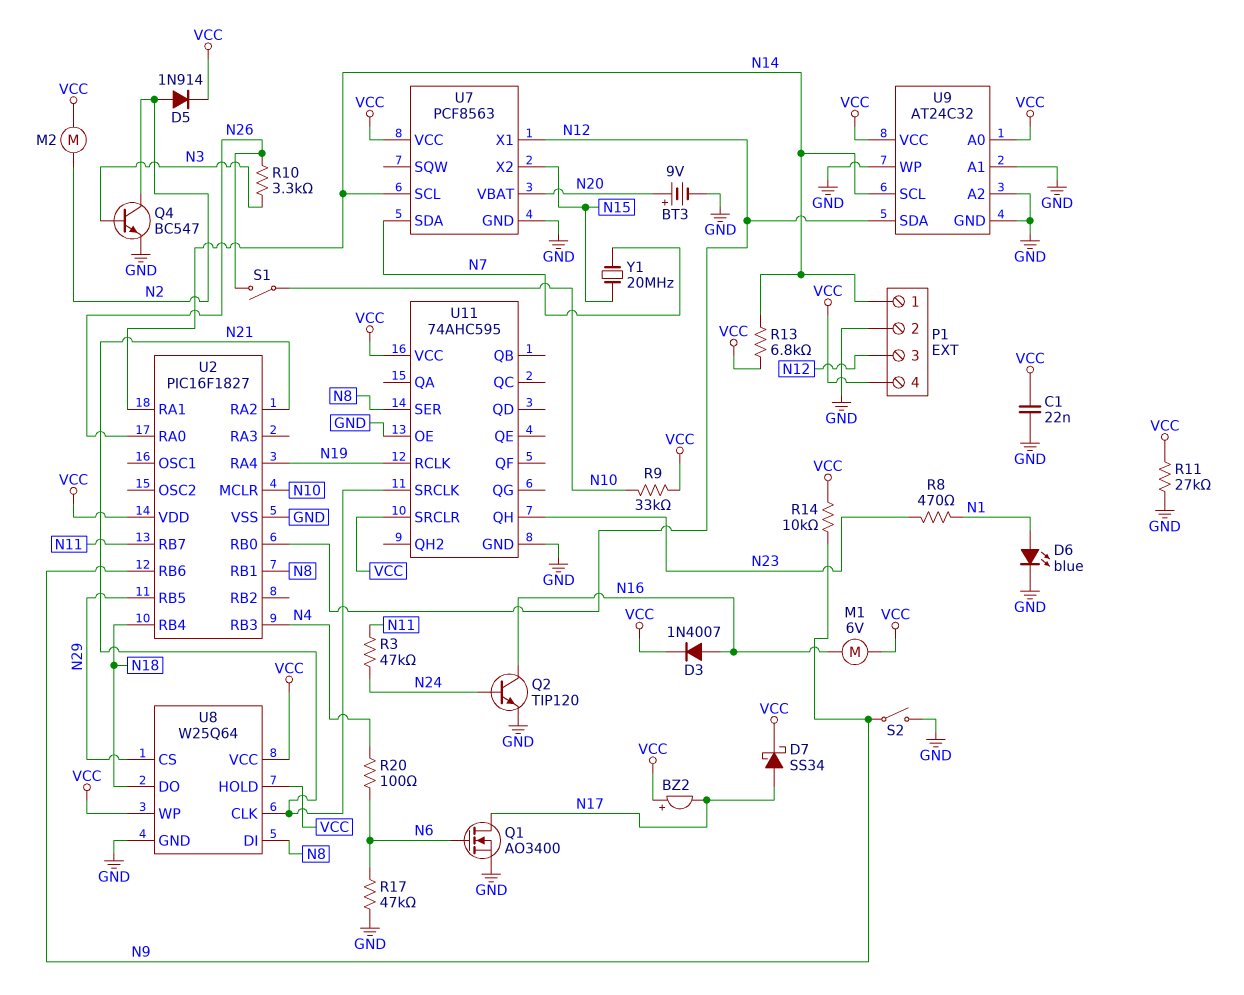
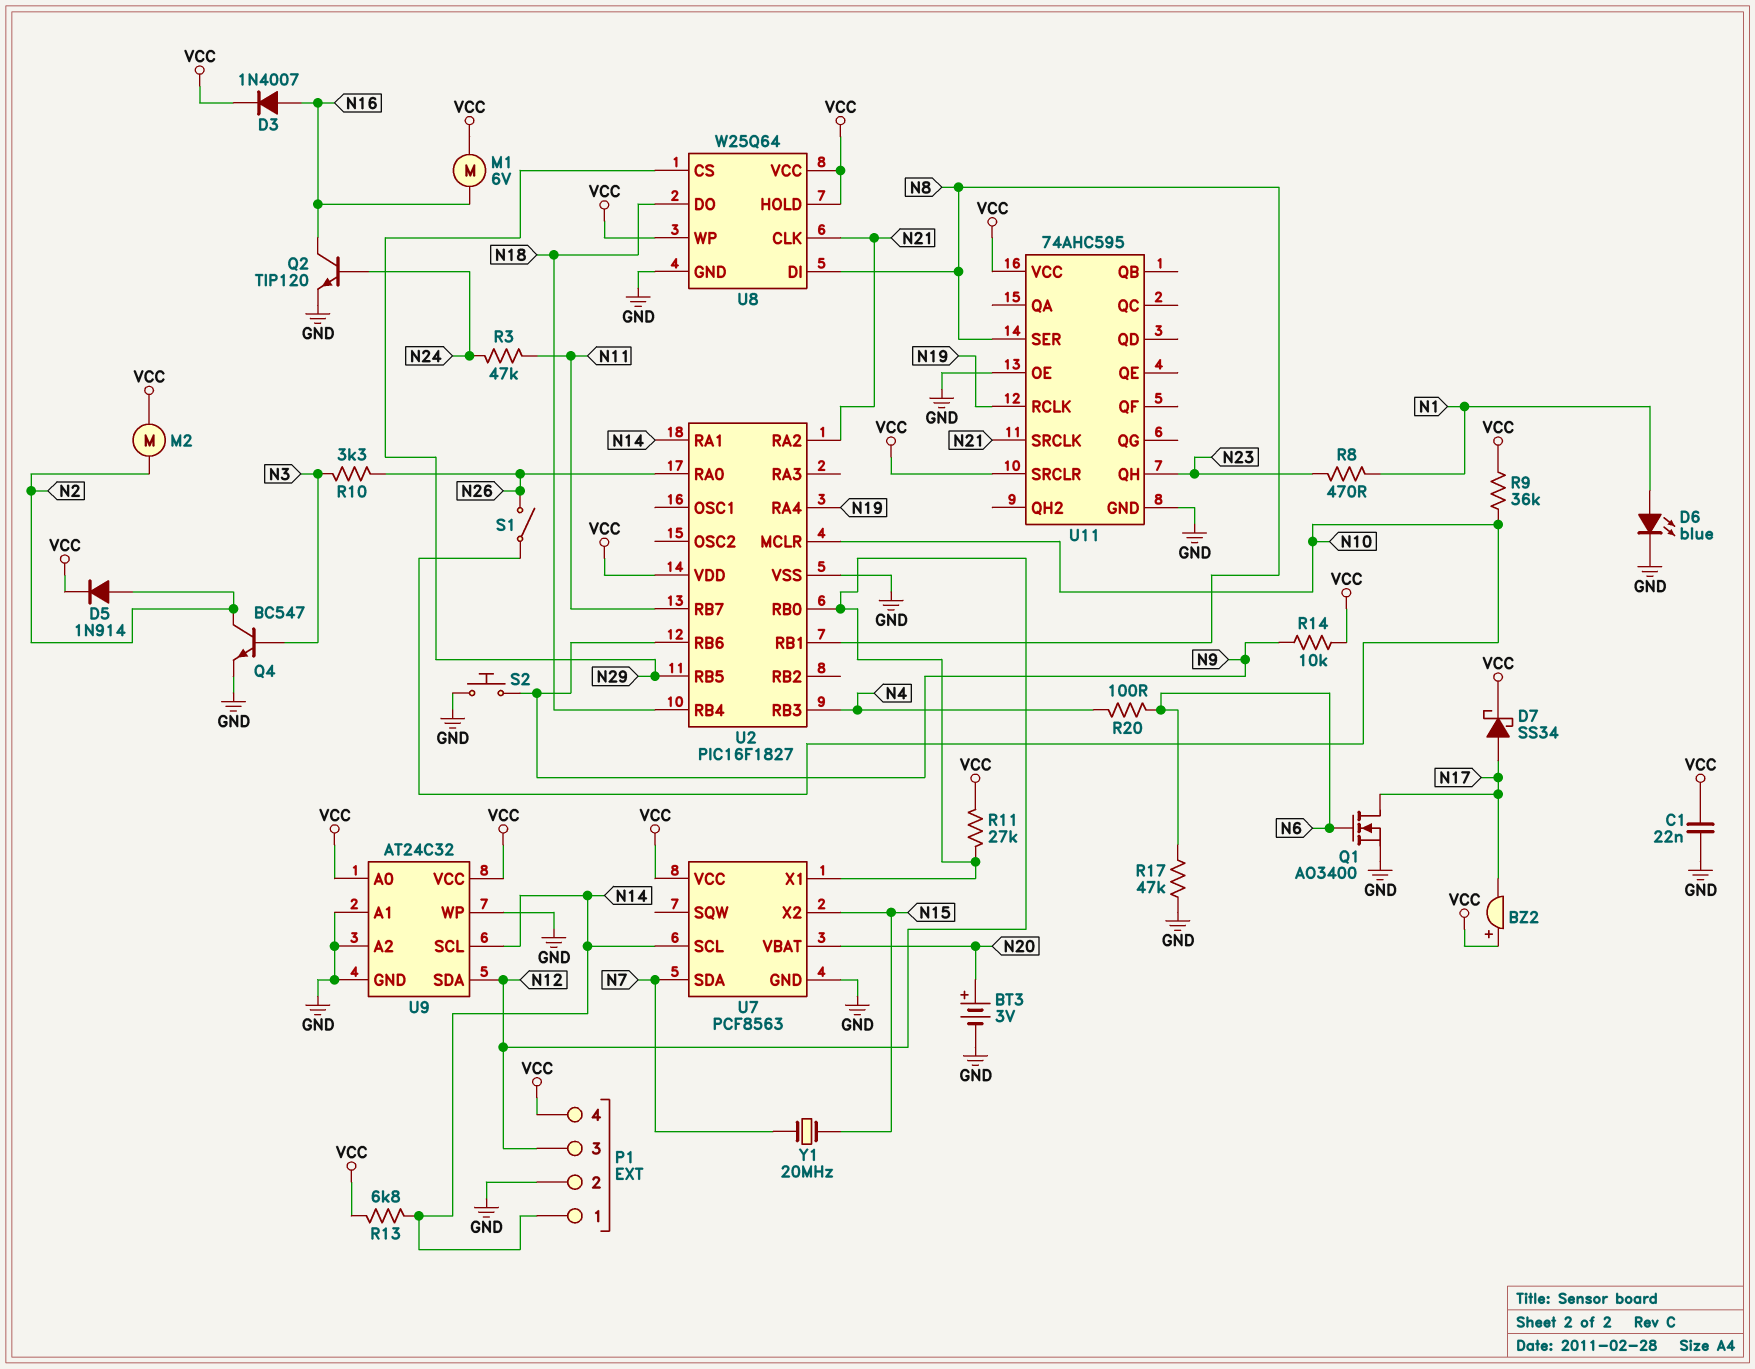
BT3: 9V (plus N20, minus GND) -> 3V (plus N20, minus GND)
R9: 33k (N10, VCC) -> 36k (N10, VCC)
R11: 27k (GND, VCC) -> 27k (N12, VCC)
S2: switch (GND, N9) -> button (GND, N9)

